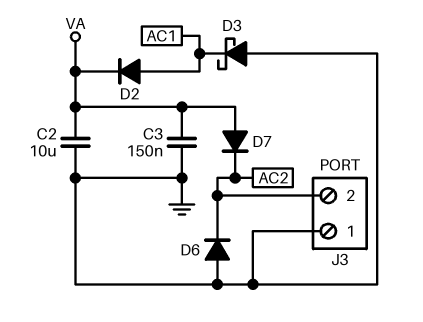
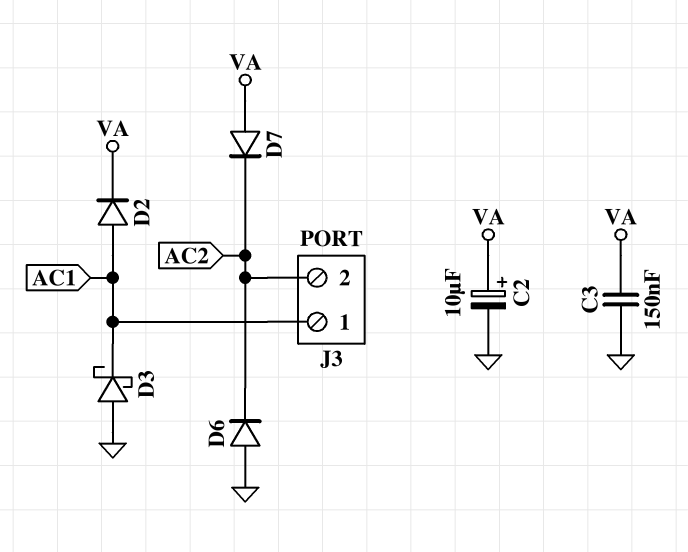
C2: 10uF (GND, VA) -> 10uF (plus VA, minus GND)
J3 pin 1: GND -> AC1

